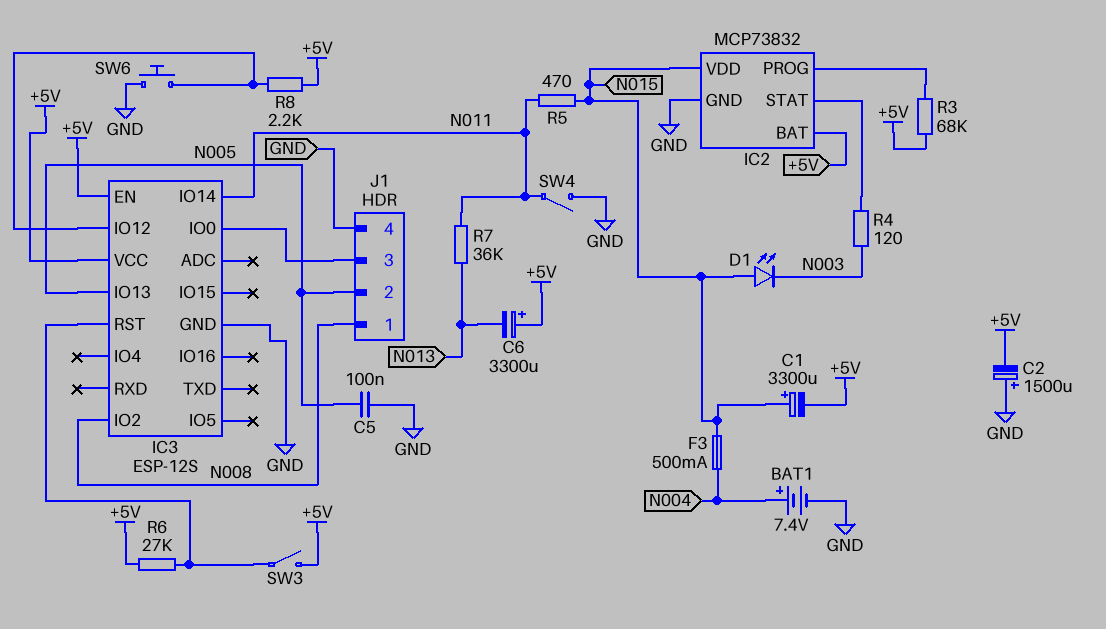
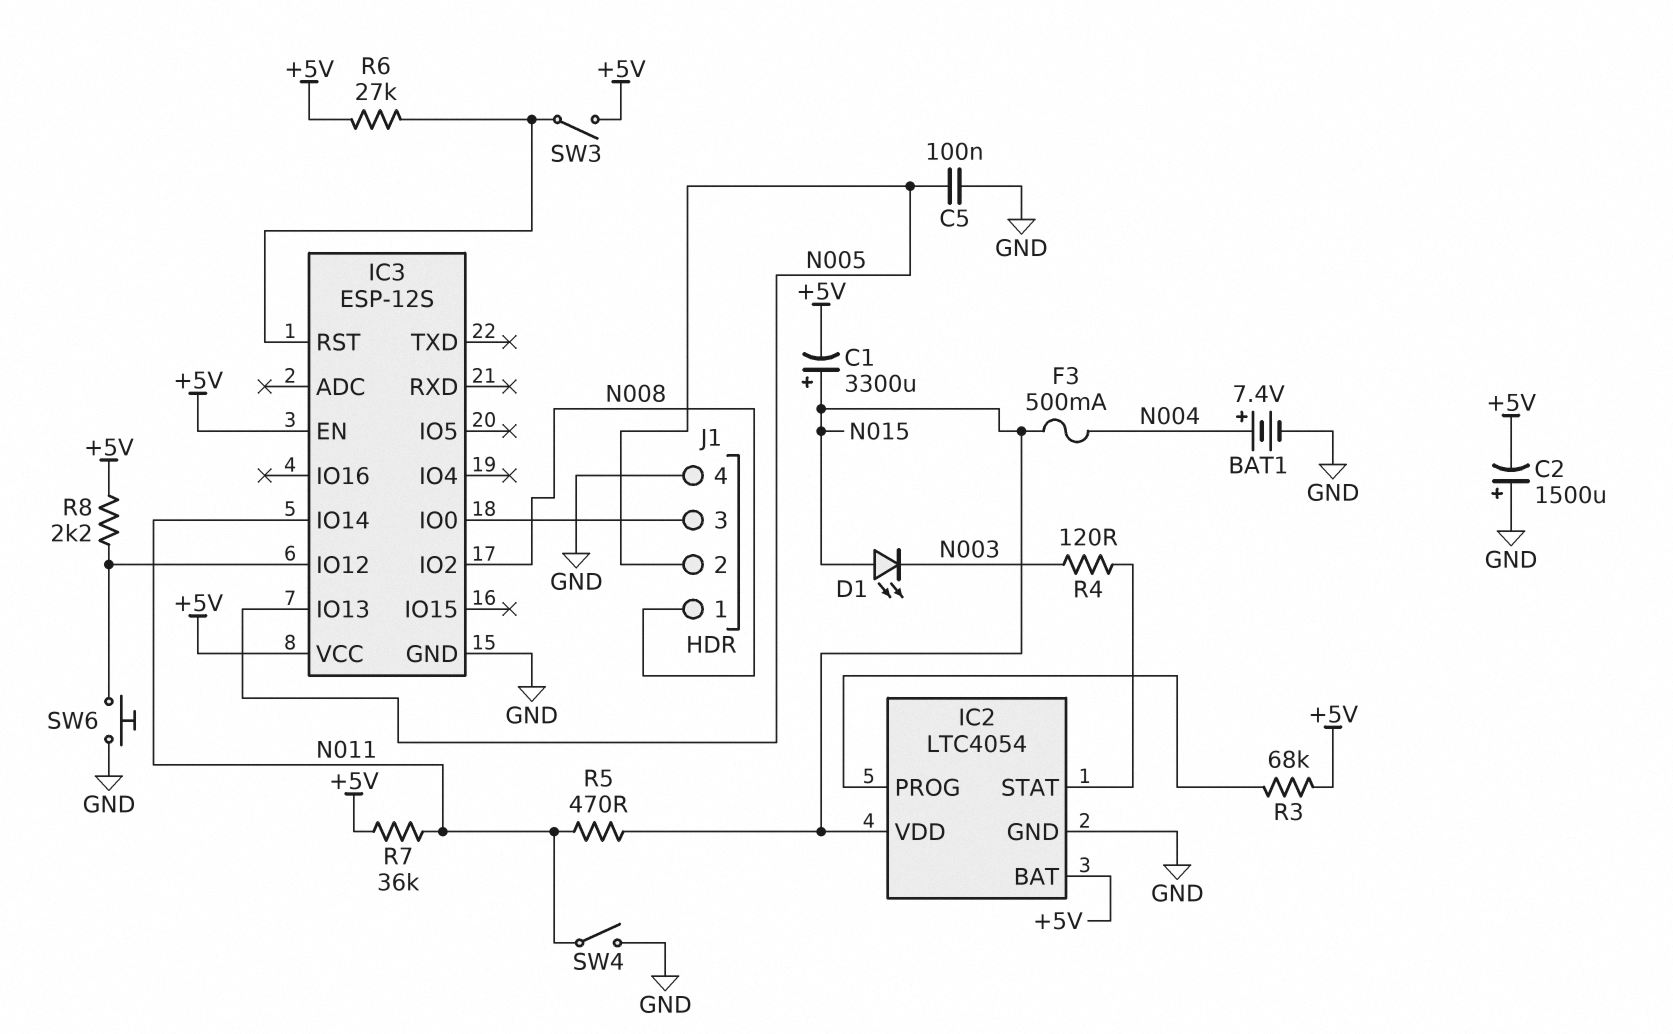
C6: 3300uF (plus +5V, minus N013) -> none
IC2: MCP73832 -> LTC4054
R7: 36k (N011, N013) -> 36k (+5V, N011)

